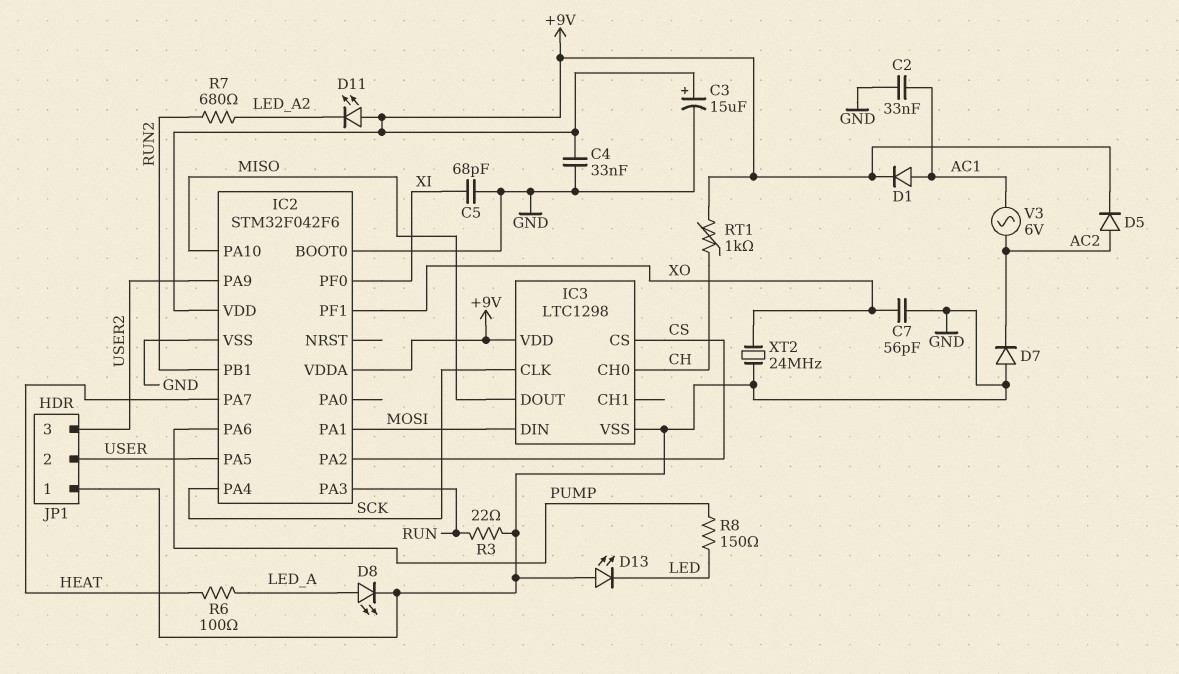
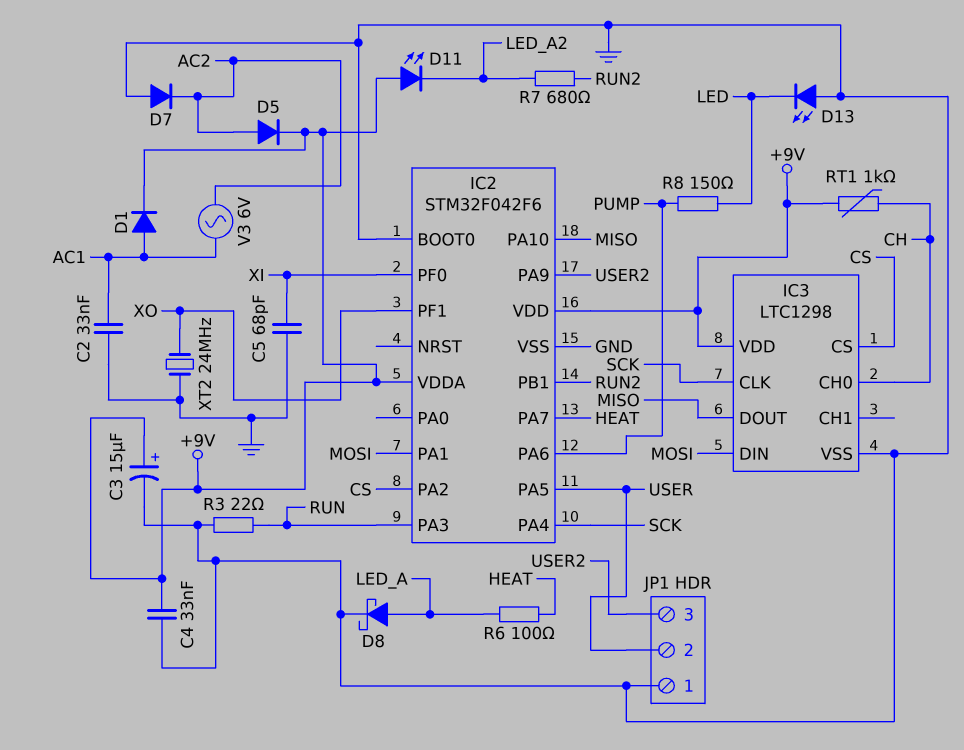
C7: 56pF (GND, XO) -> none
D8: LED (A LED_A, K GND) -> schottky (A LED_A, K GND)

